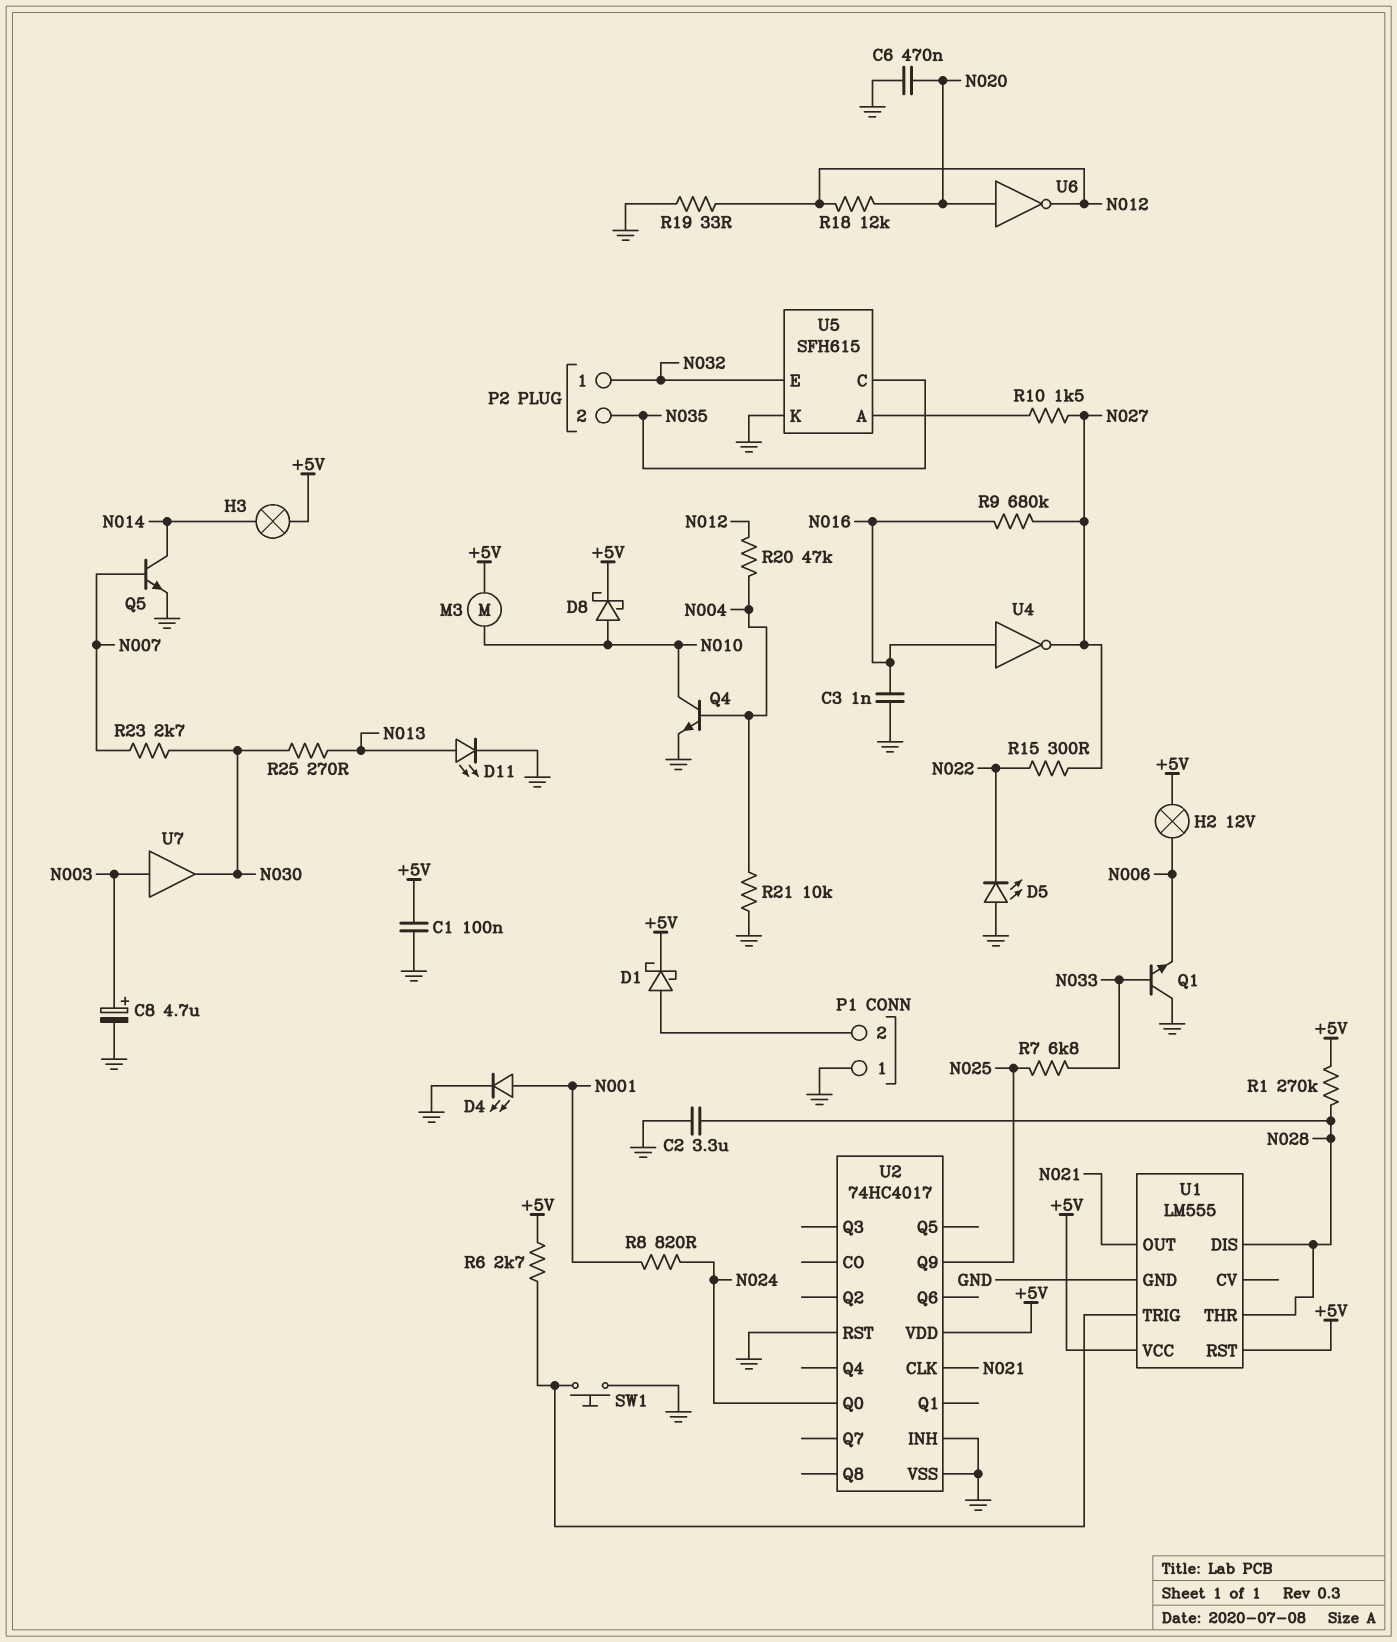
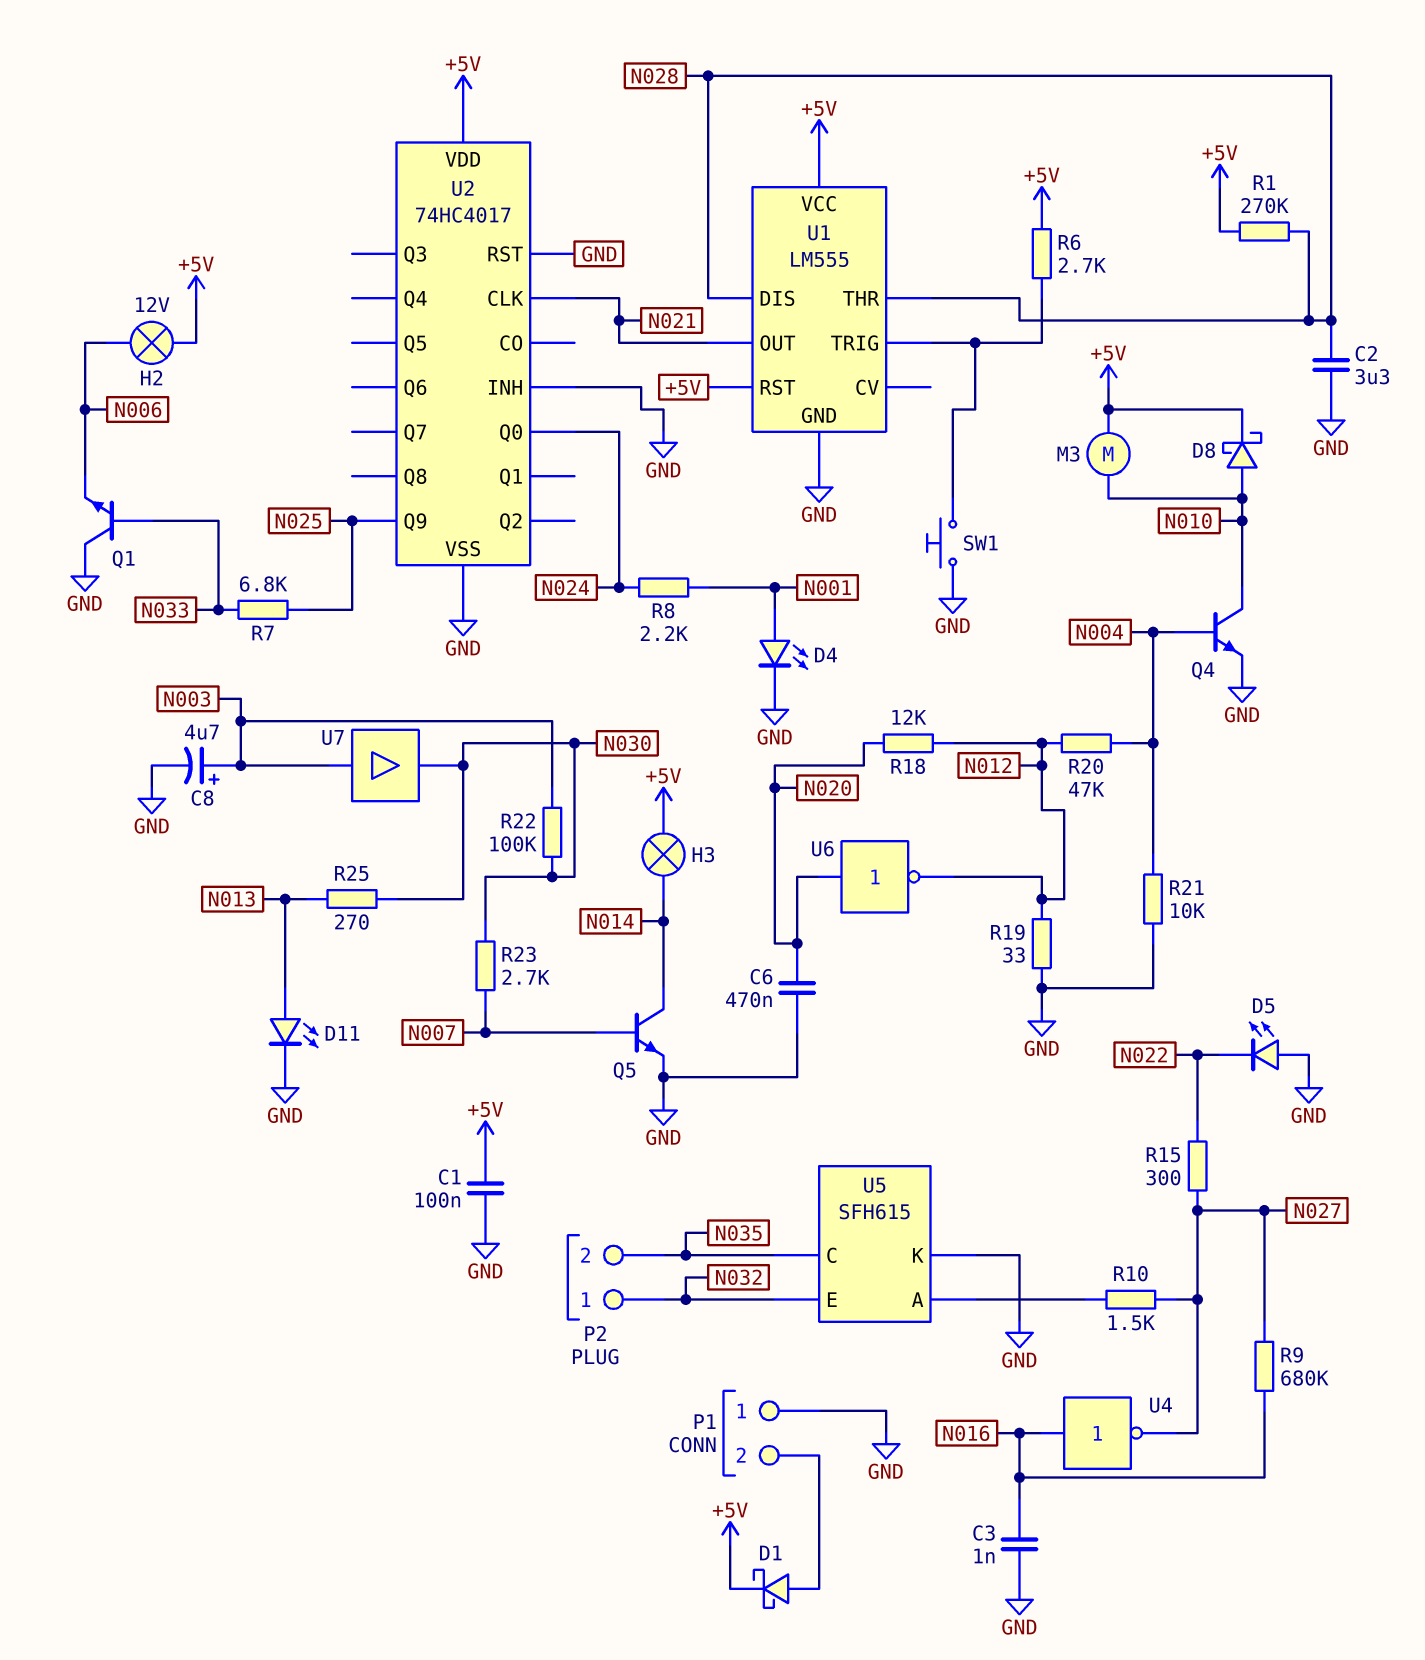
R8: 820 (N001, N024) -> 2.2k (N001, N024)
R22: none -> 100k (N003, N030)

